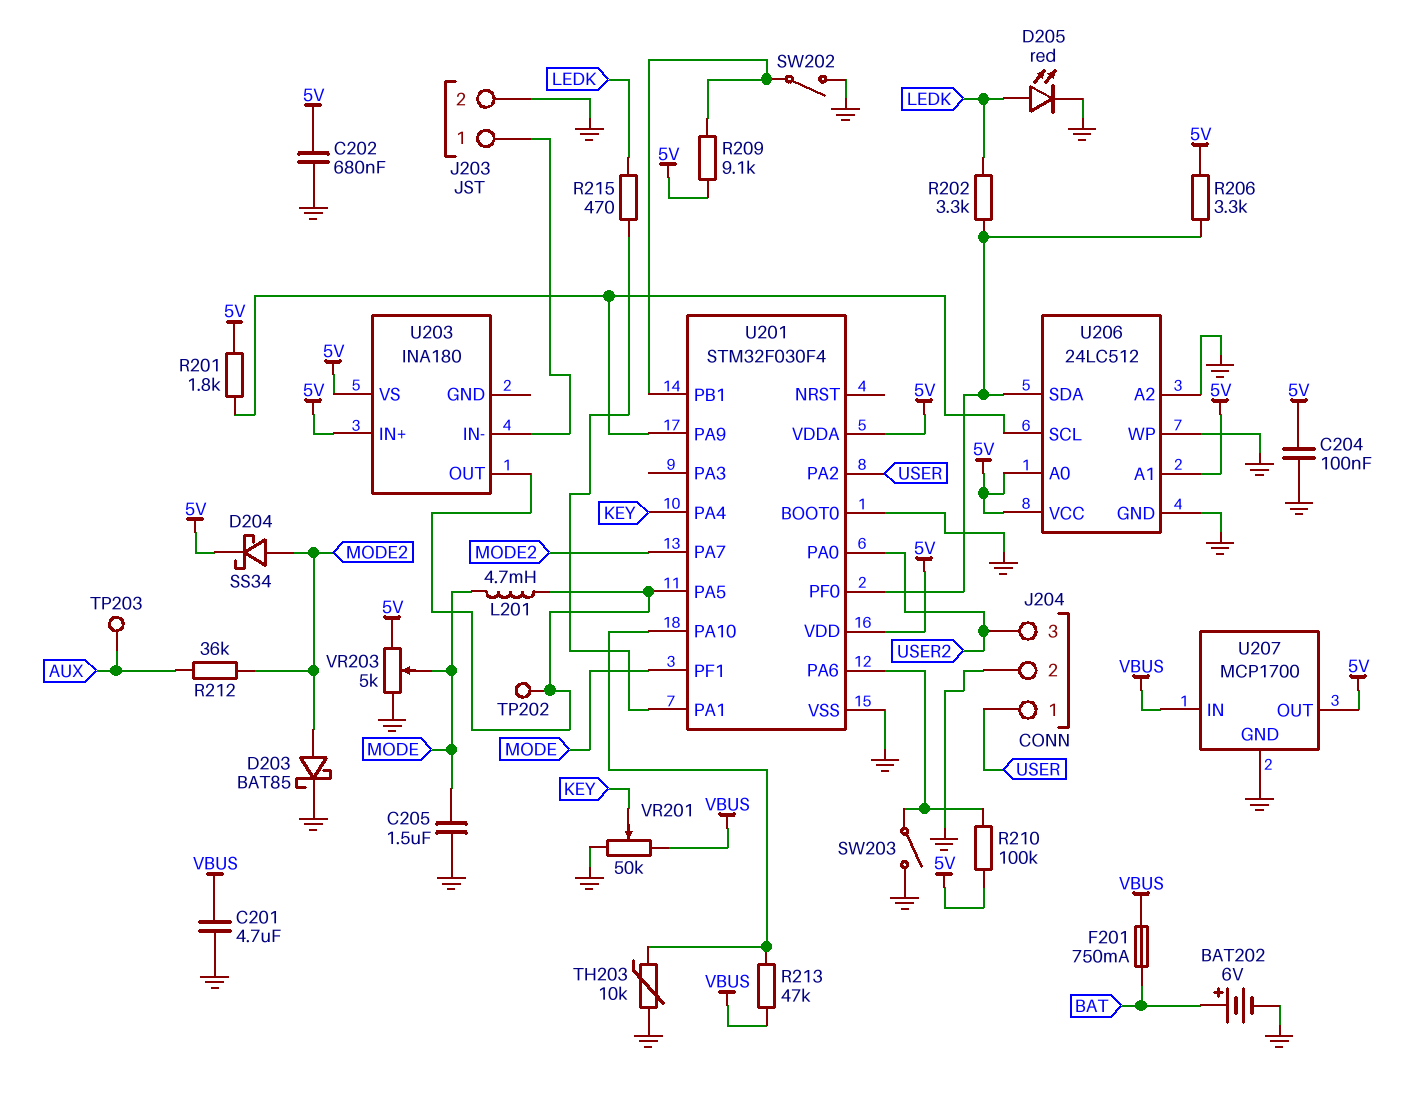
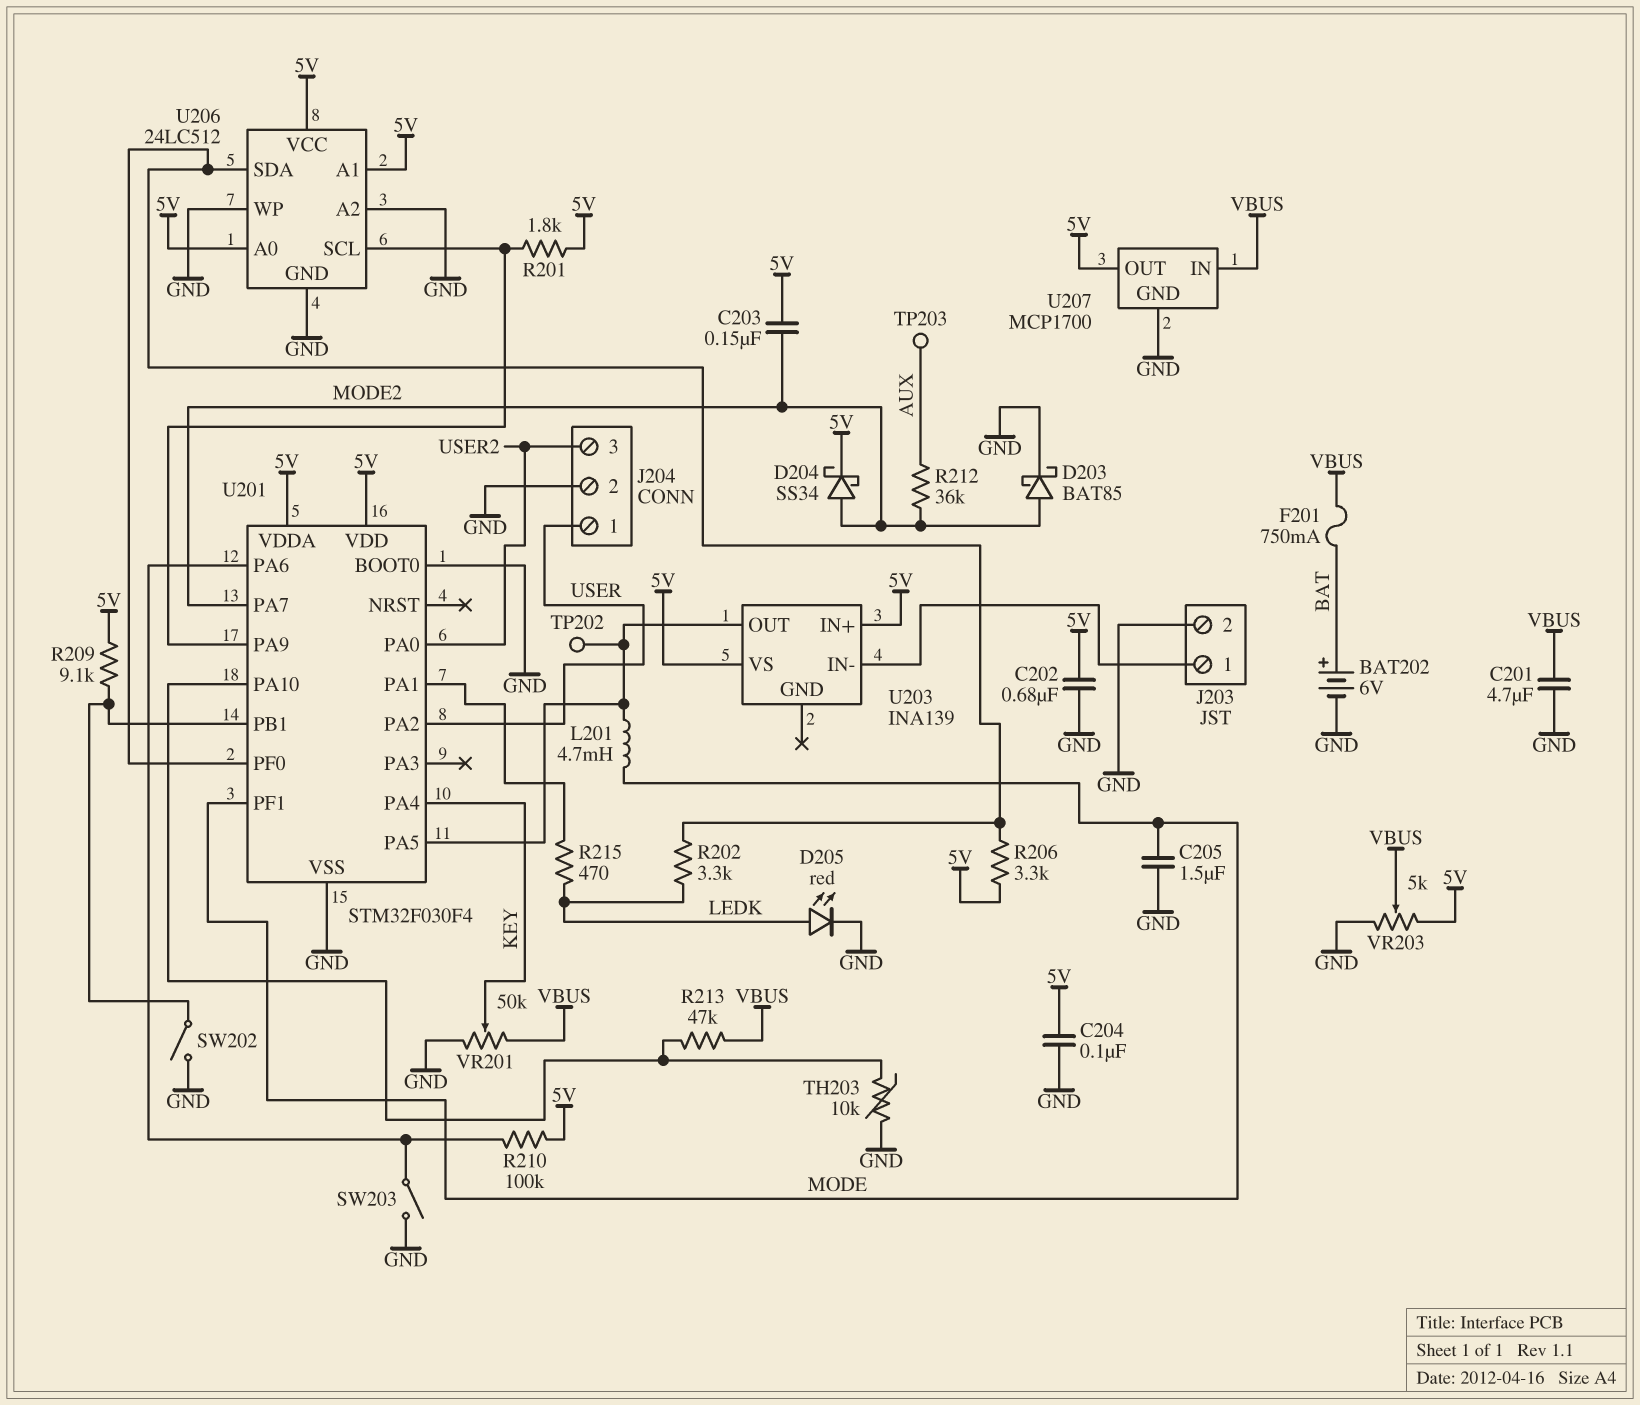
C203: none -> 150nF (5V, MODE2)
U203: INA180 -> INA139
VR203: 5k (5V, GND, wiper MODE) -> 5k (5V, GND, wiper VBUS)

